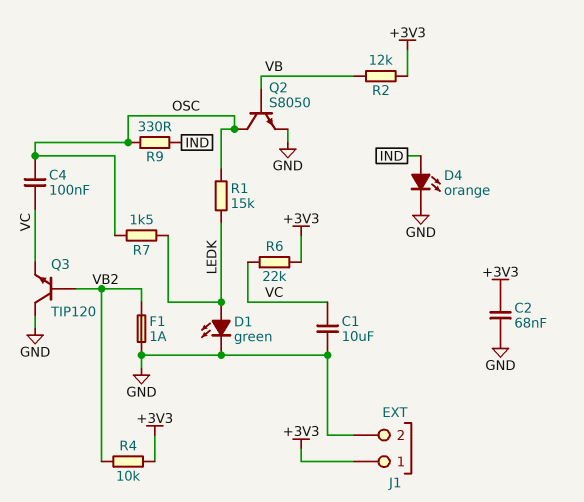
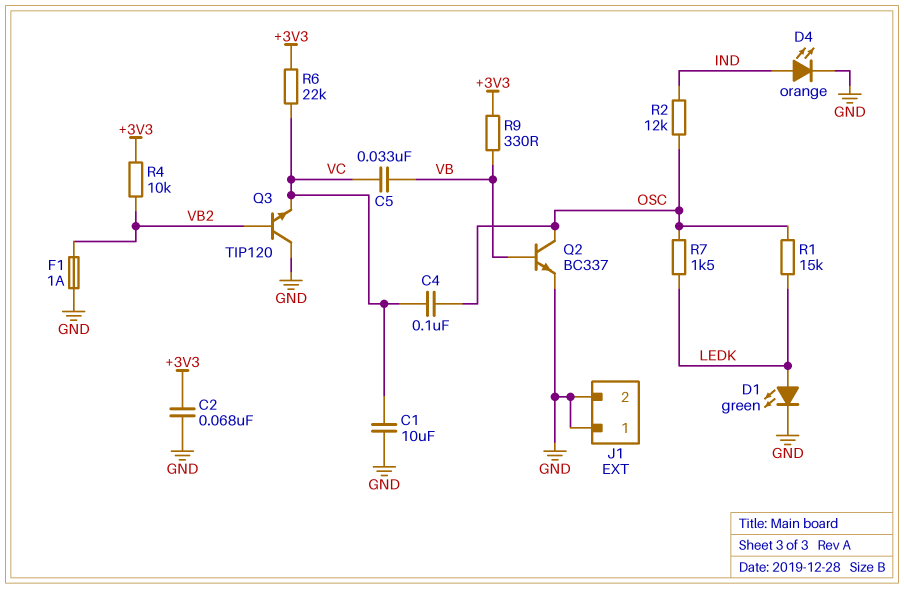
C5: none -> 33nF (VB, VC)
J1 pin 1: +3V3 -> GND
Q2: NPN S8050 (B VB, C OSC, E GND) -> NPN BC337 (B VB, C OSC, E GND)
R2: 12k (+3V3, VB) -> 12k (IND, OSC)
R9: 330 (IND, OSC) -> 330 (+3V3, VB)

